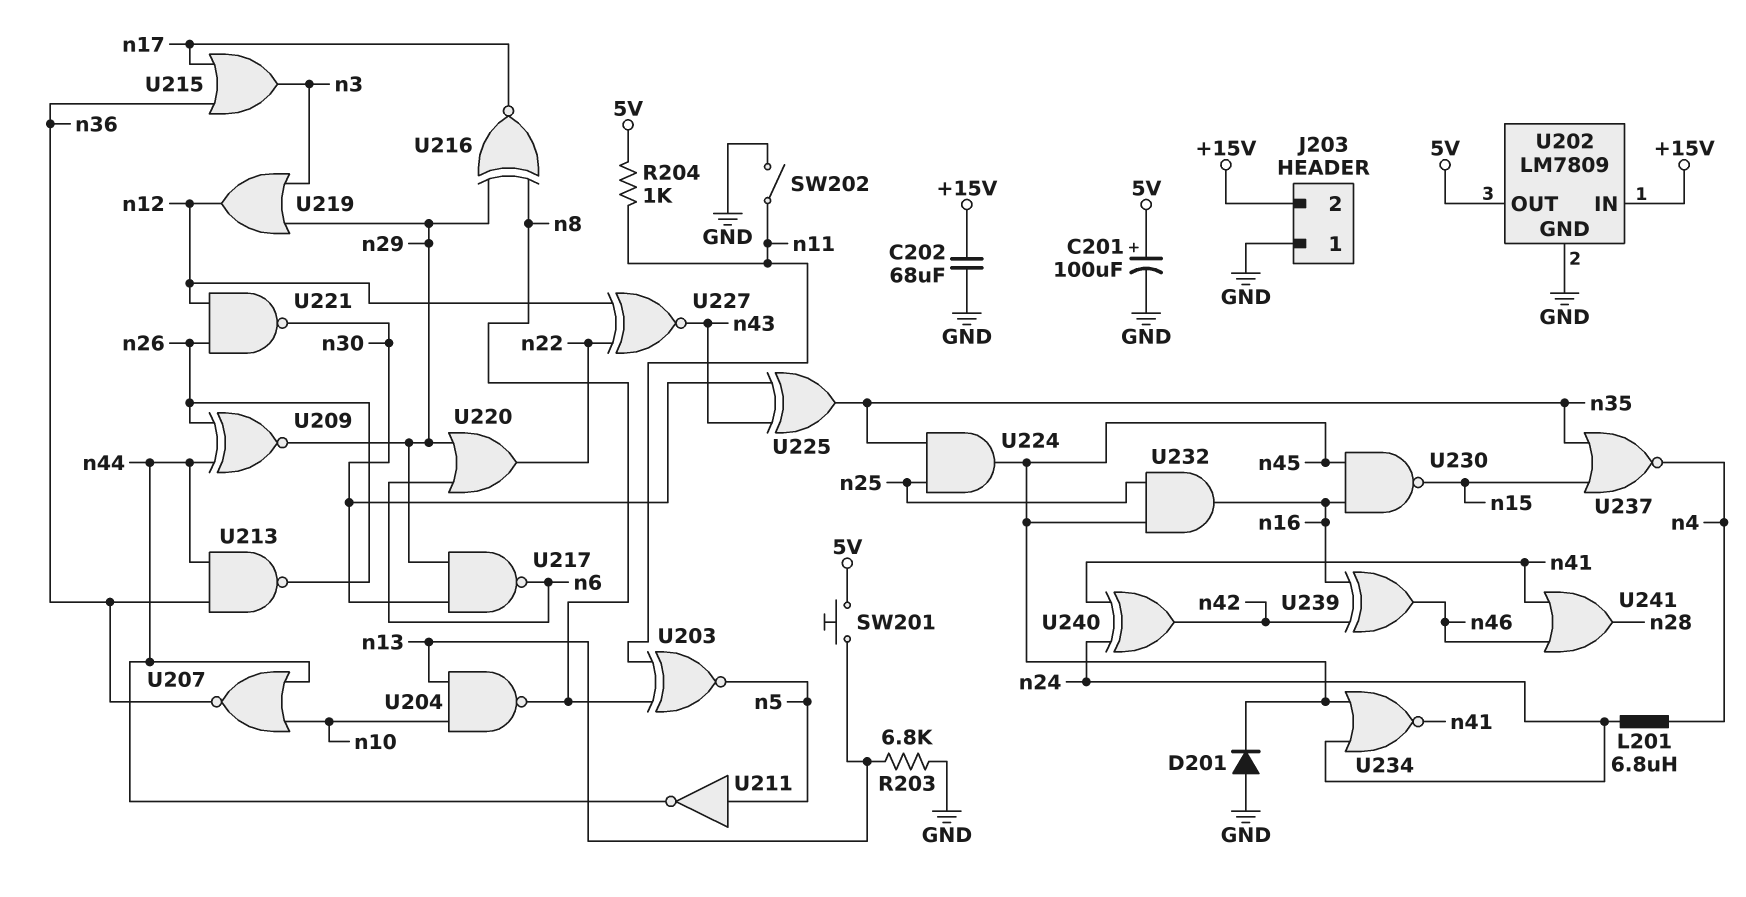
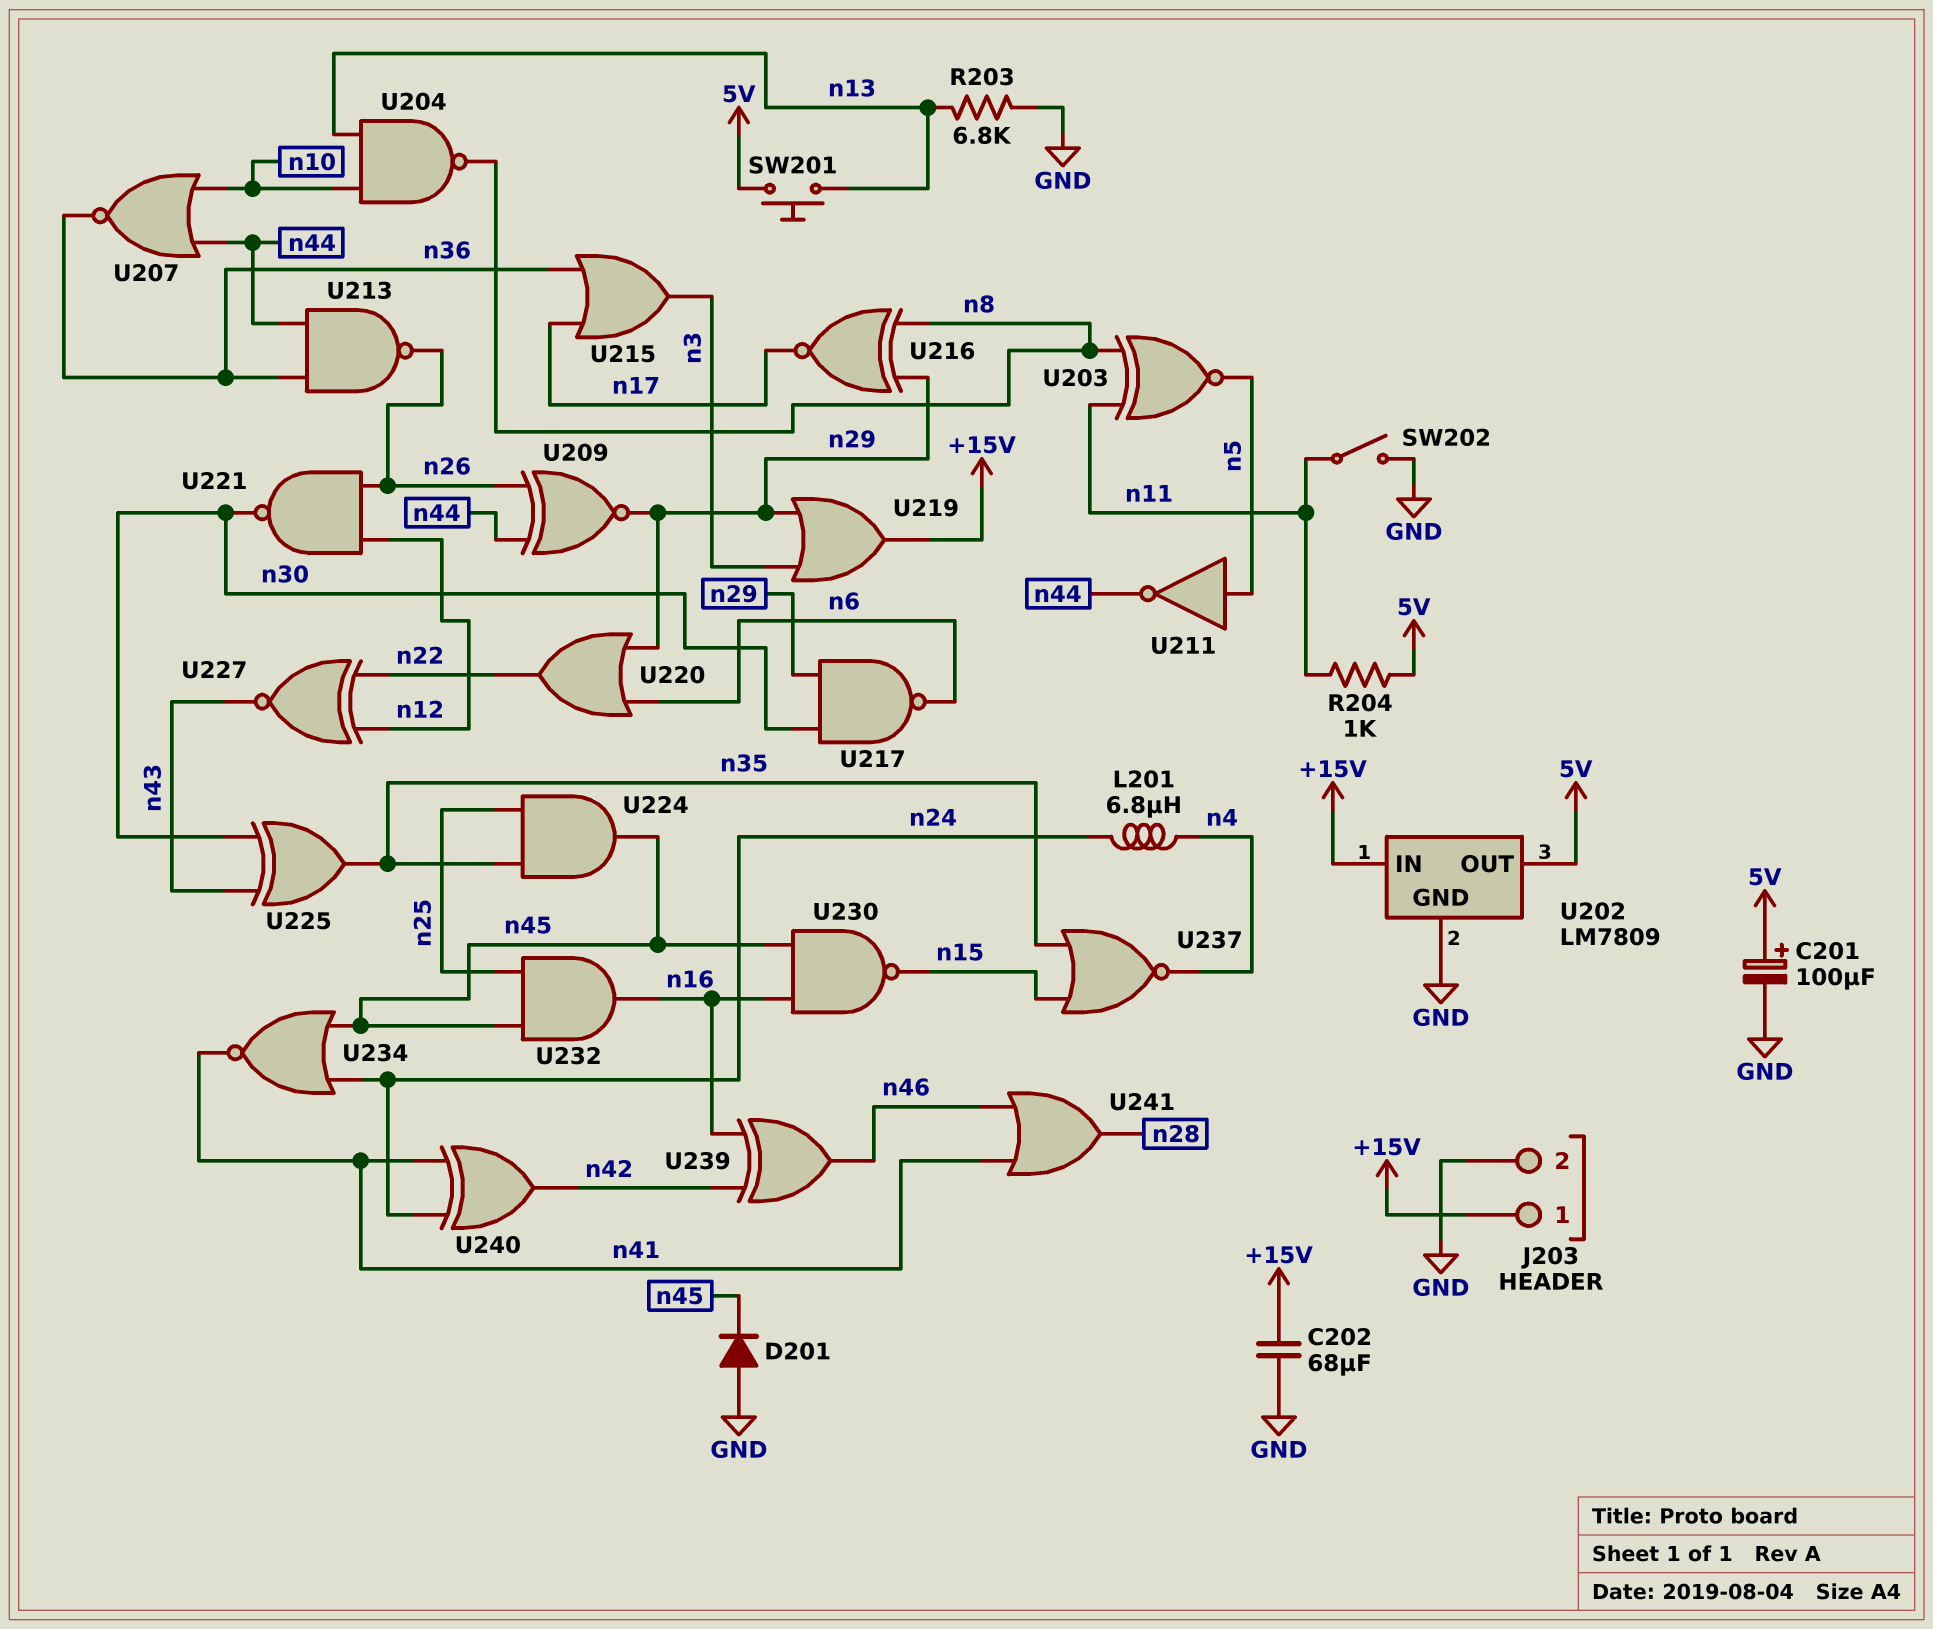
J203 pin 1: GND -> +15V
J203 pin 2: +15V -> GND
U219: OR (in n3, in n29, out n12) -> OR (in n3, in n29, out +15V)

